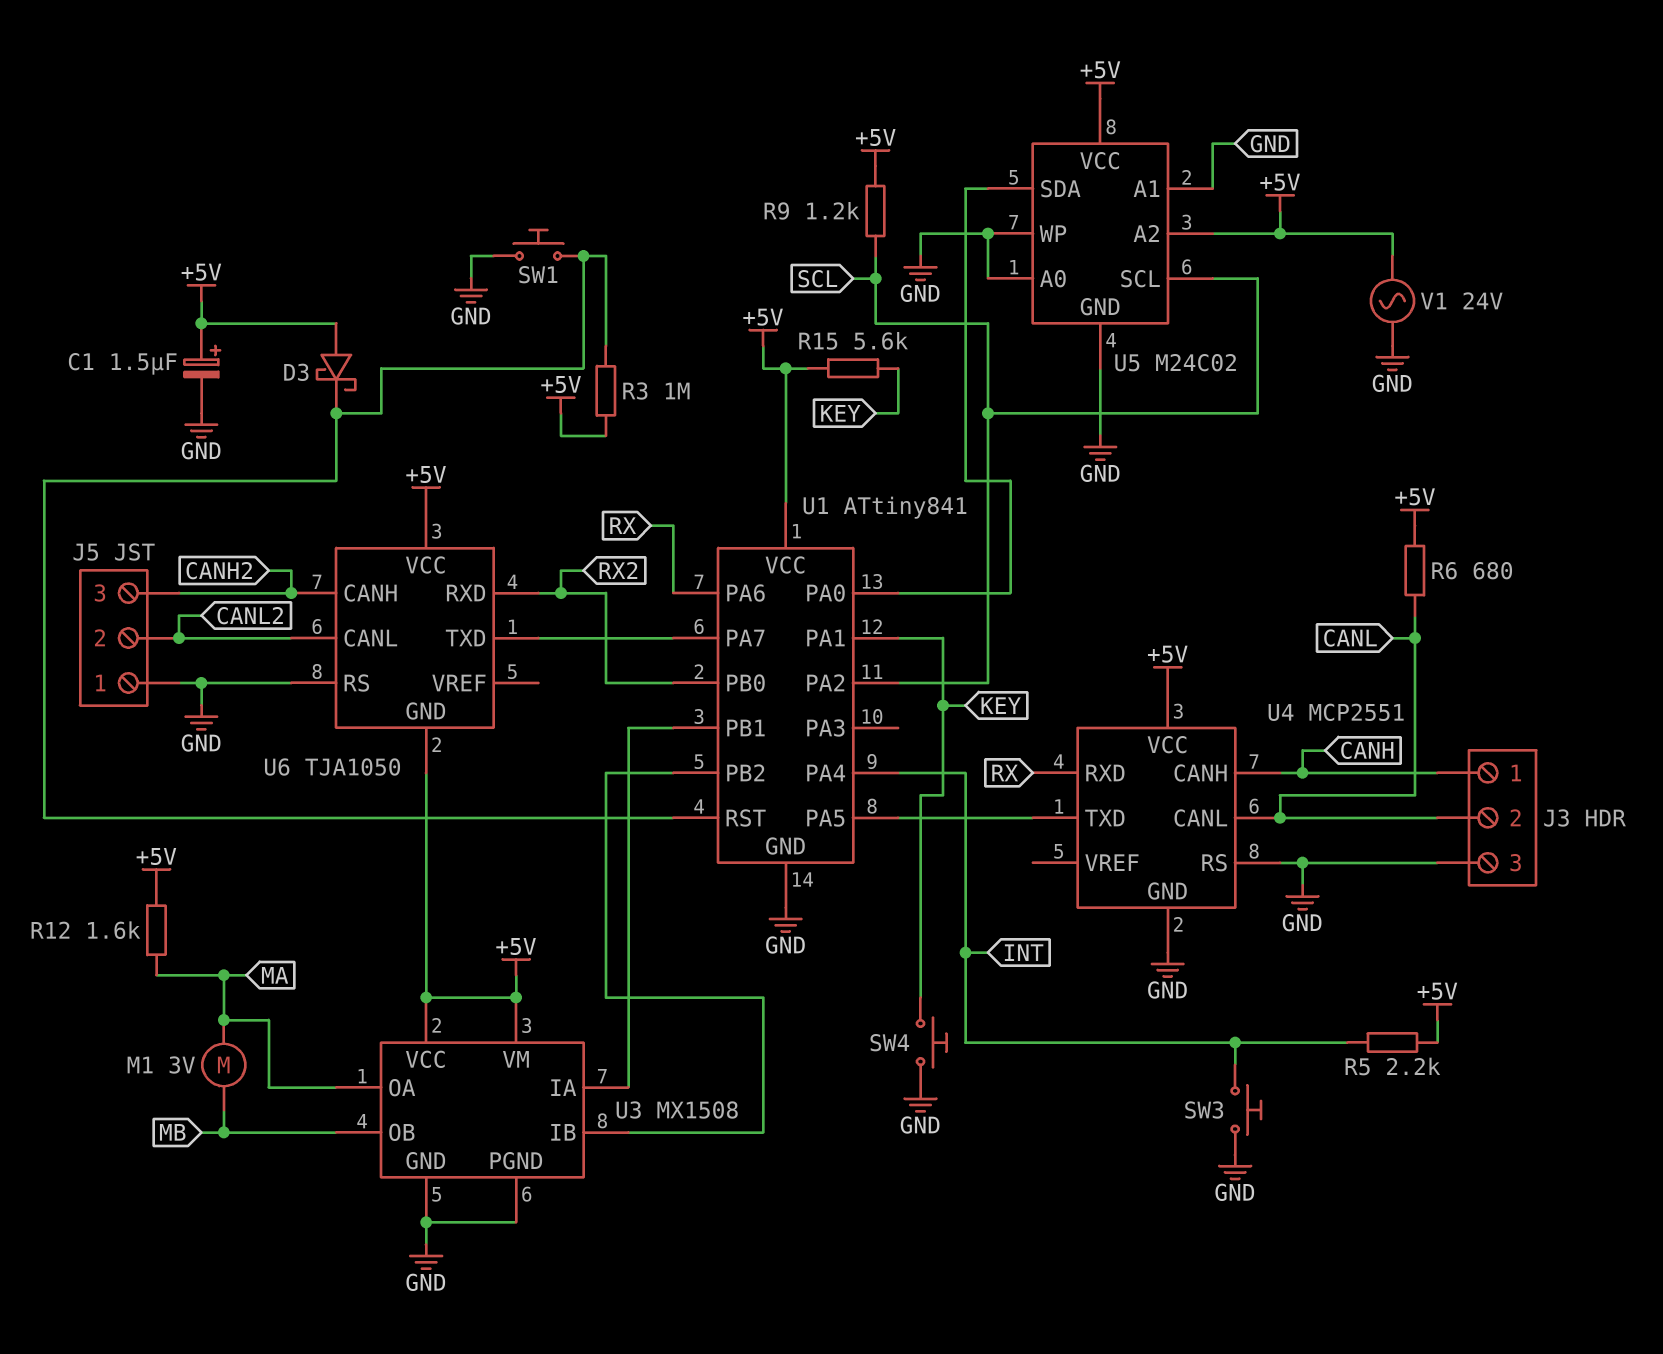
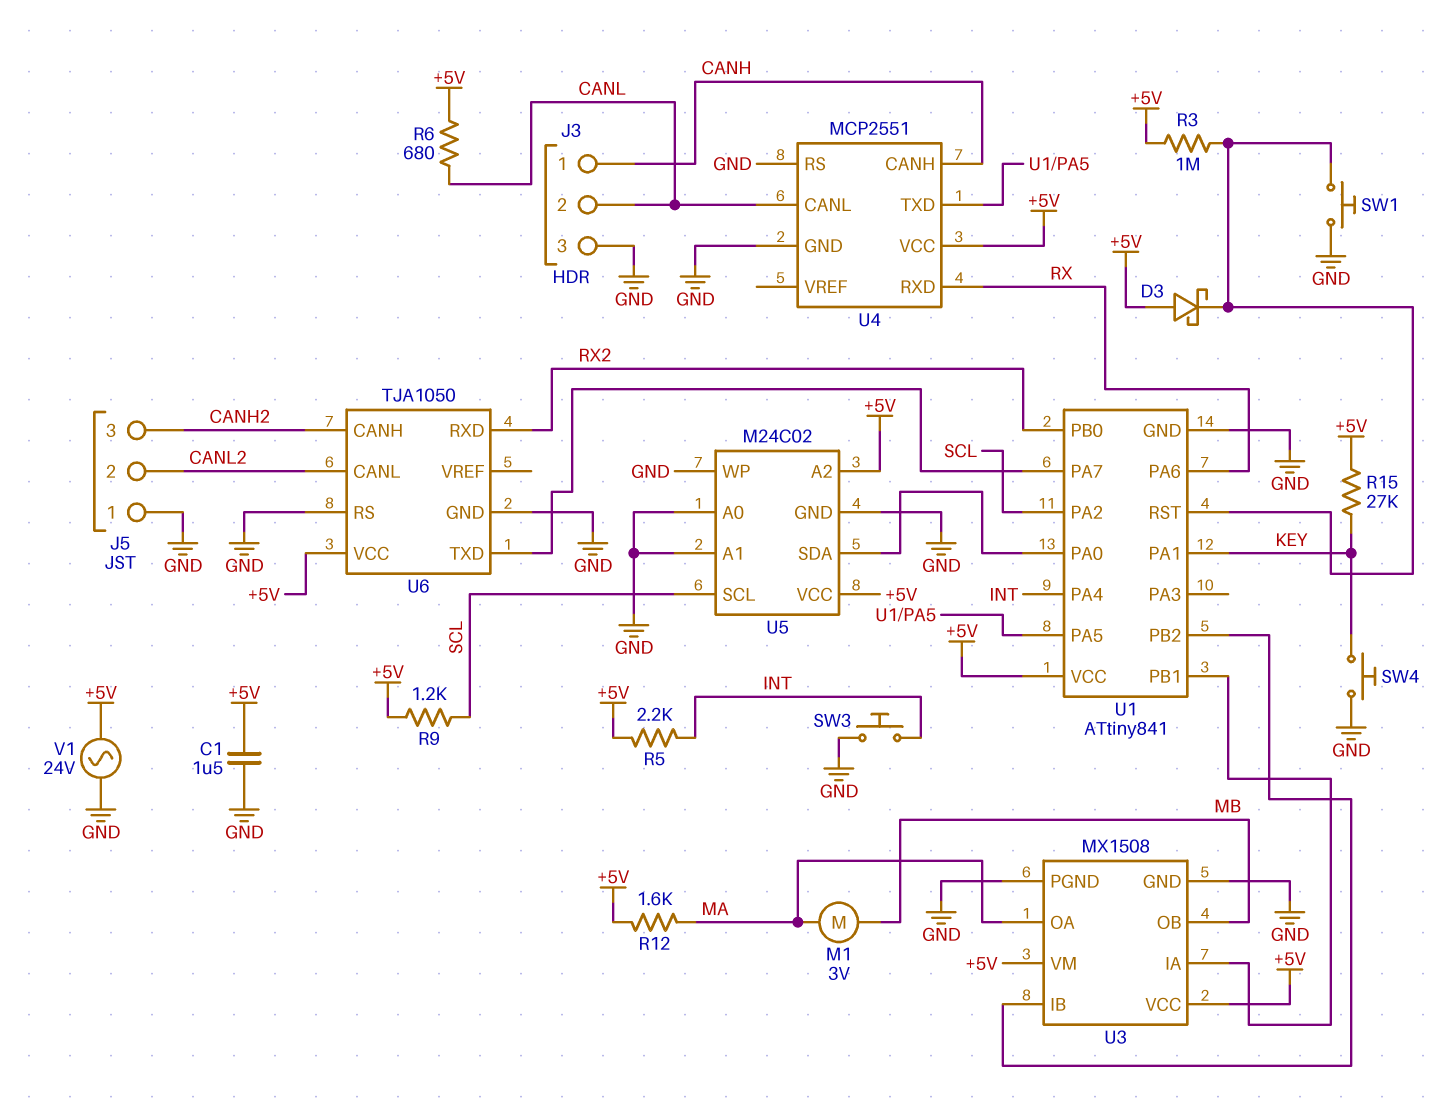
C1: 1.5uF (plus +5V, minus GND) -> 1.5uF (+5V, GND)
R15: 5.6k (+5V, KEY) -> 27k (+5V, KEY)
U6 pin GND: +5V -> GND

